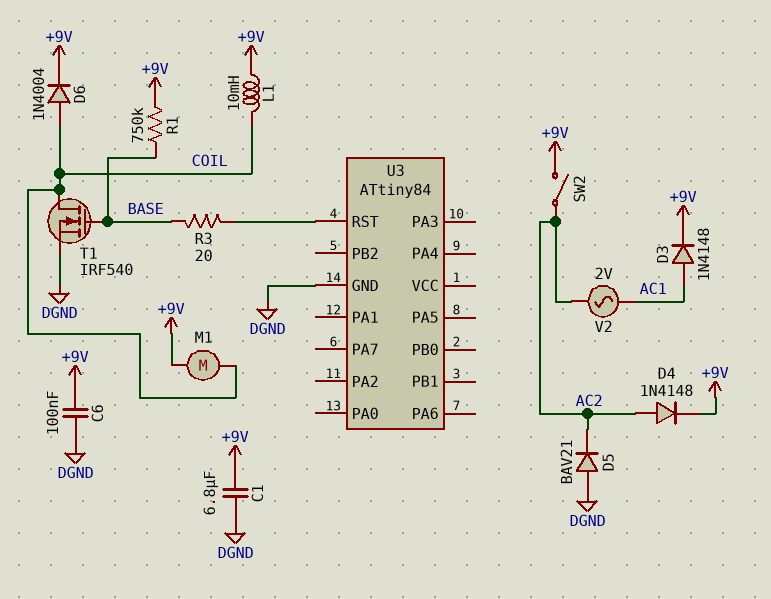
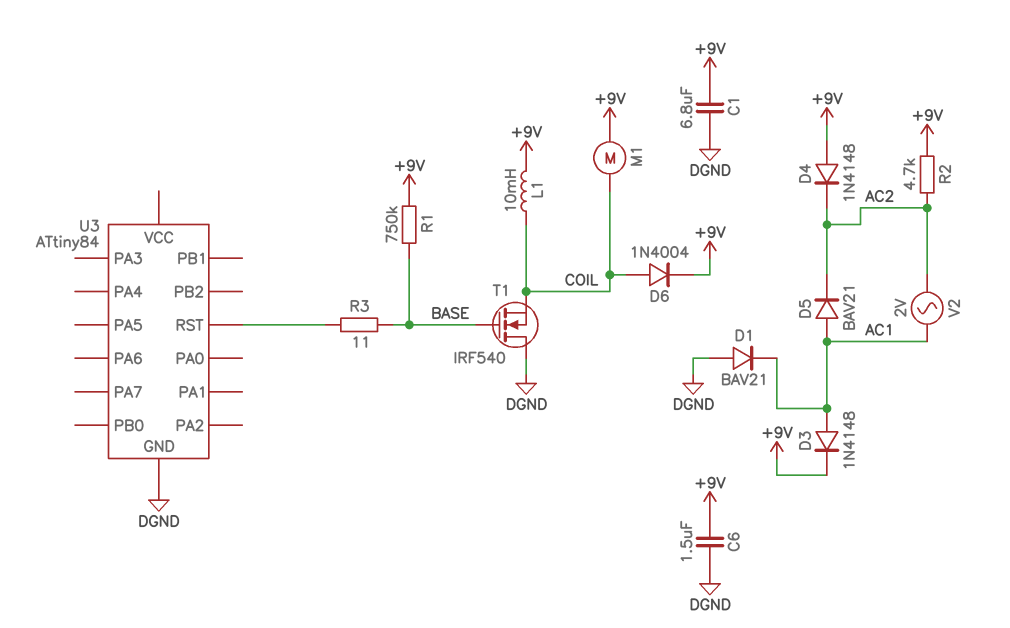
C6: 100nF (+9V, DGND) -> 1.5uF (+9V, DGND)
D1: none -> diode BAV21 (A DGND, K AC1)
D4: diode 1N4148 (A AC2, K +9V) -> diode 1N4148 (A +9V, K AC2)
D5: diode BAV21 (A DGND, K AC2) -> diode BAV21 (A AC1, K AC2)
R2: none -> 4.7k (+9V, AC2)
R3: 20 (BASE, U3/RST) -> 11 (BASE, U3/RST)
SW2: switch (+9V, AC2) -> none
T1: NMOS IRF540 (G BASE, D COIL, S DGND) -> NMOS IRF540 (G BASE, D DGND, S COIL)

